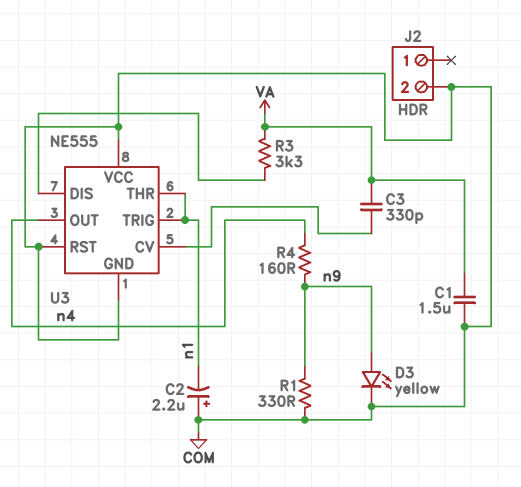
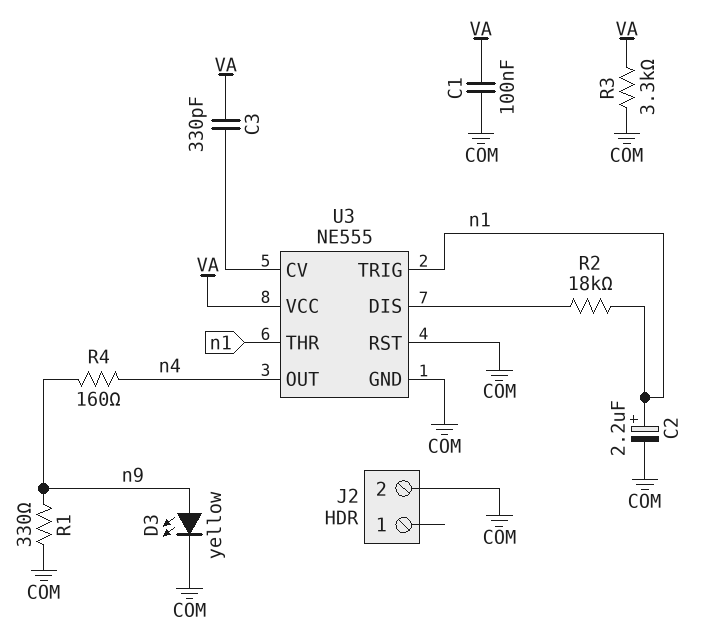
C1: 1.5uF (COM, VA) -> 100nF (COM, VA)
C2: 2.2uF (plus COM, minus n1) -> 2.2uF (plus n1, minus COM)
R2: none -> 18k (U3/DIS, n1)
R3: 3.3k (U3/DIS, VA) -> 3.3k (COM, VA)
U3 pin VCC: COM -> VA

